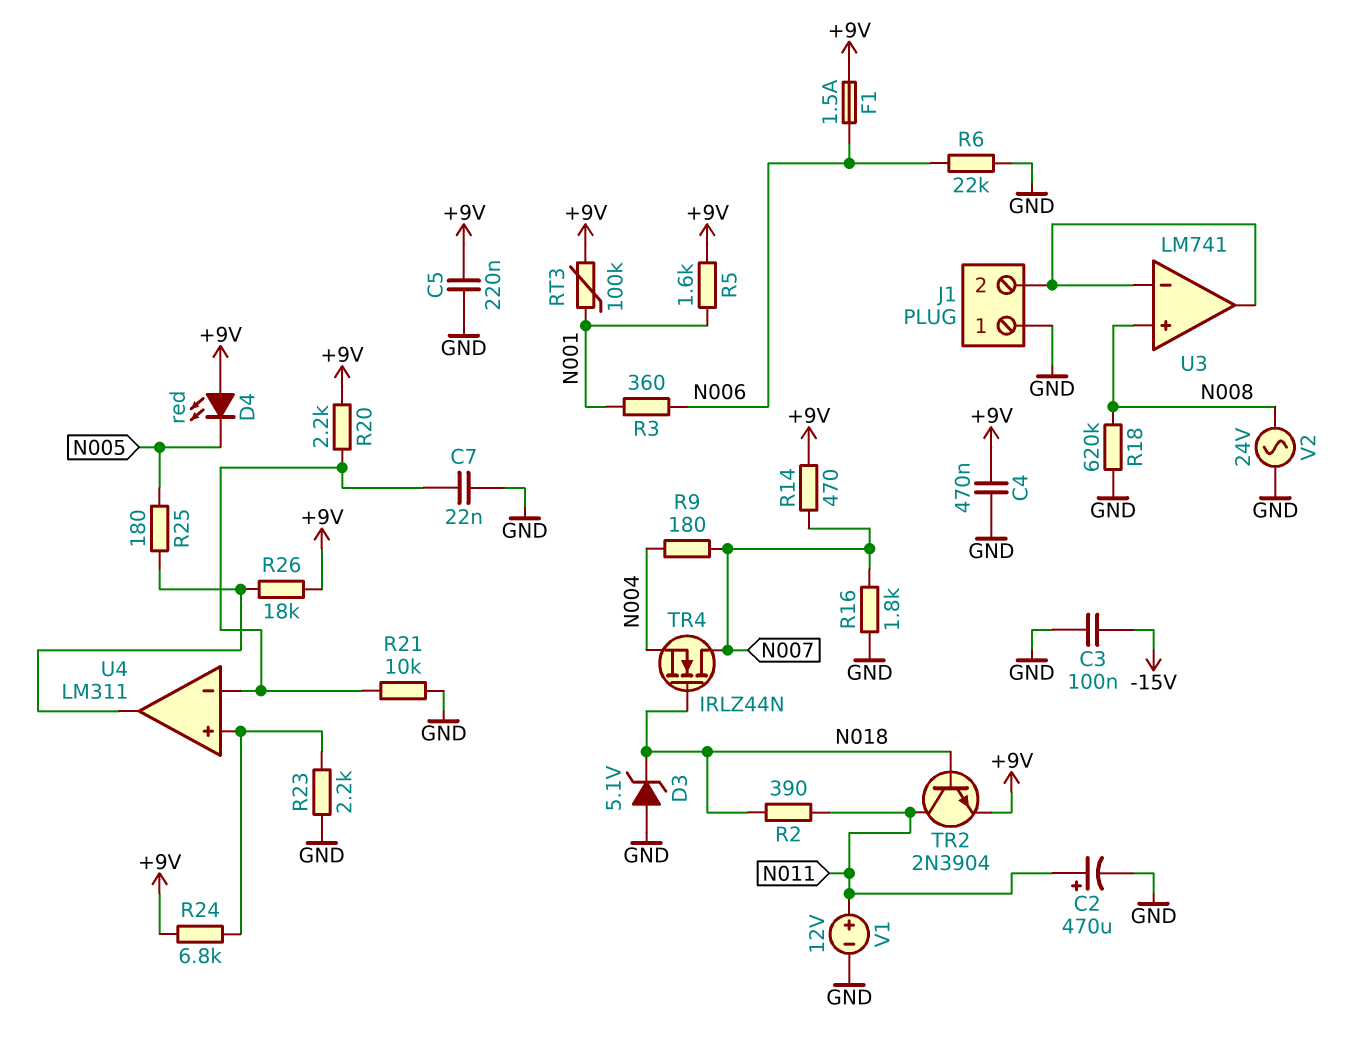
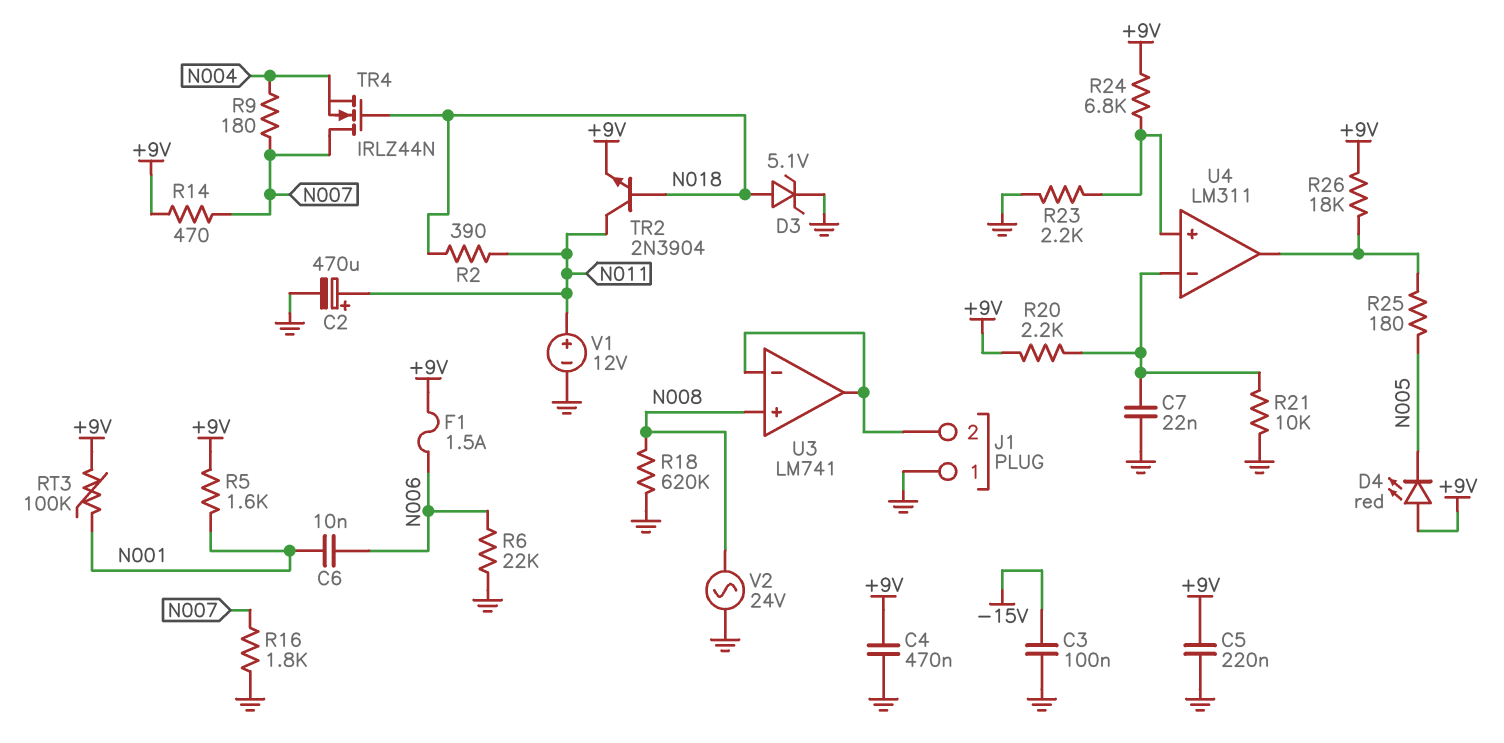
C6: none -> 10nF (N001, N006)
D3: zener 5.1V (A GND, K N018) -> zener 5.1V (A N018, K GND)
R3: 360 (N001, N006) -> none

